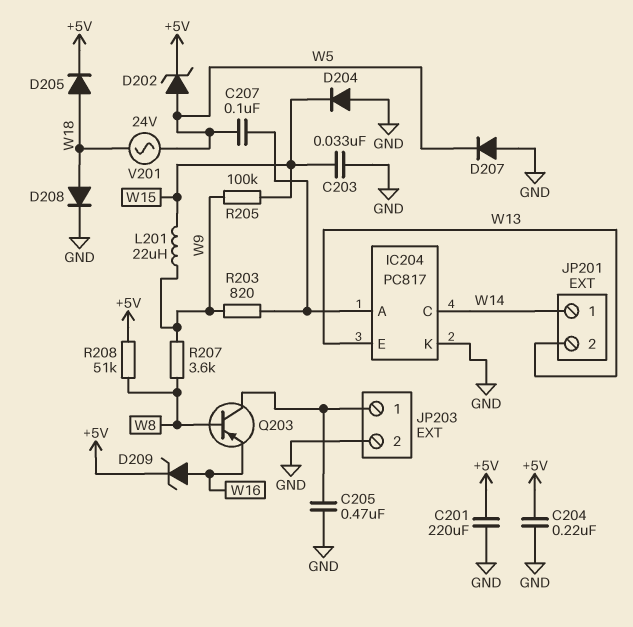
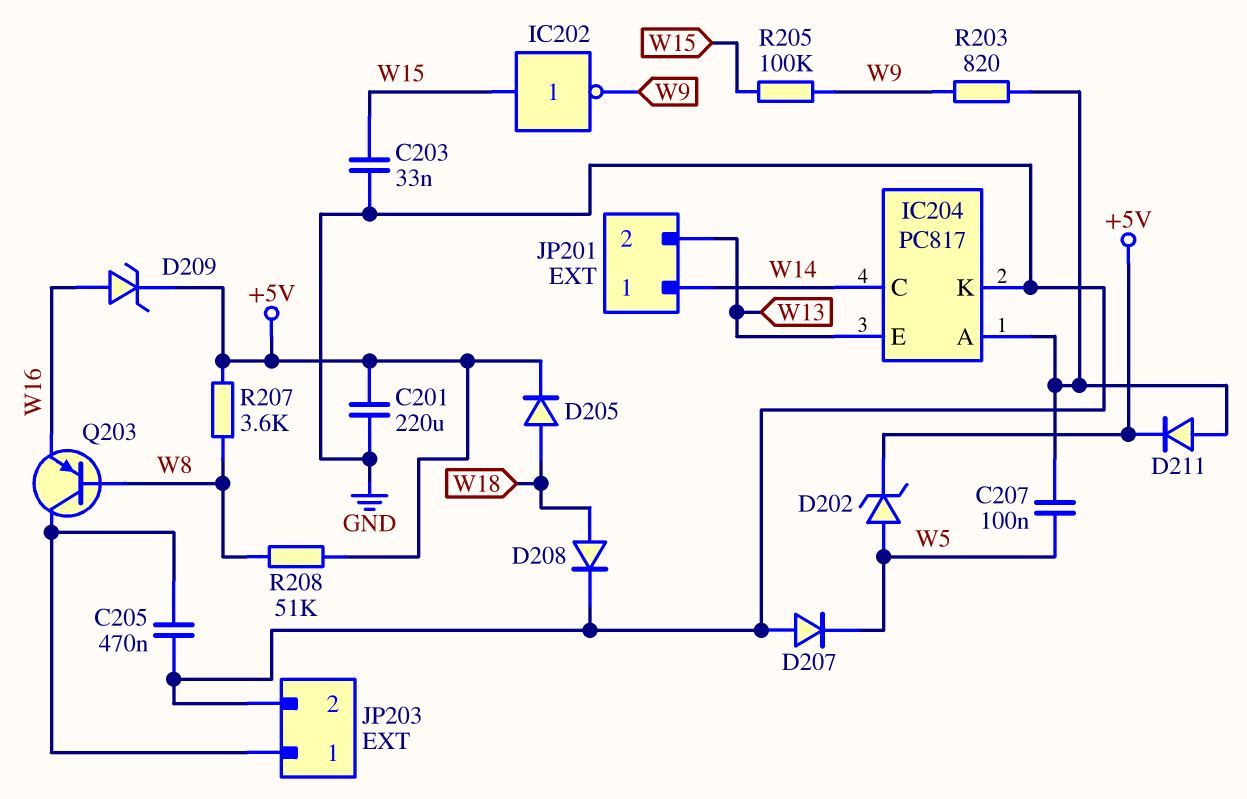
C204: 220nF (+5V, GND) -> none
D204: diode (A GND, K W15) -> none
D211: none -> diode (A IC204/A, K +5V)
IC202: none -> NOT (in W15, out W9)
L201: 22uH (W9, W15) -> none
R207: 3.6k (W8, W9) -> 3.6k (+5V, W8)
V201: AC 24V (W5, W18) -> none

